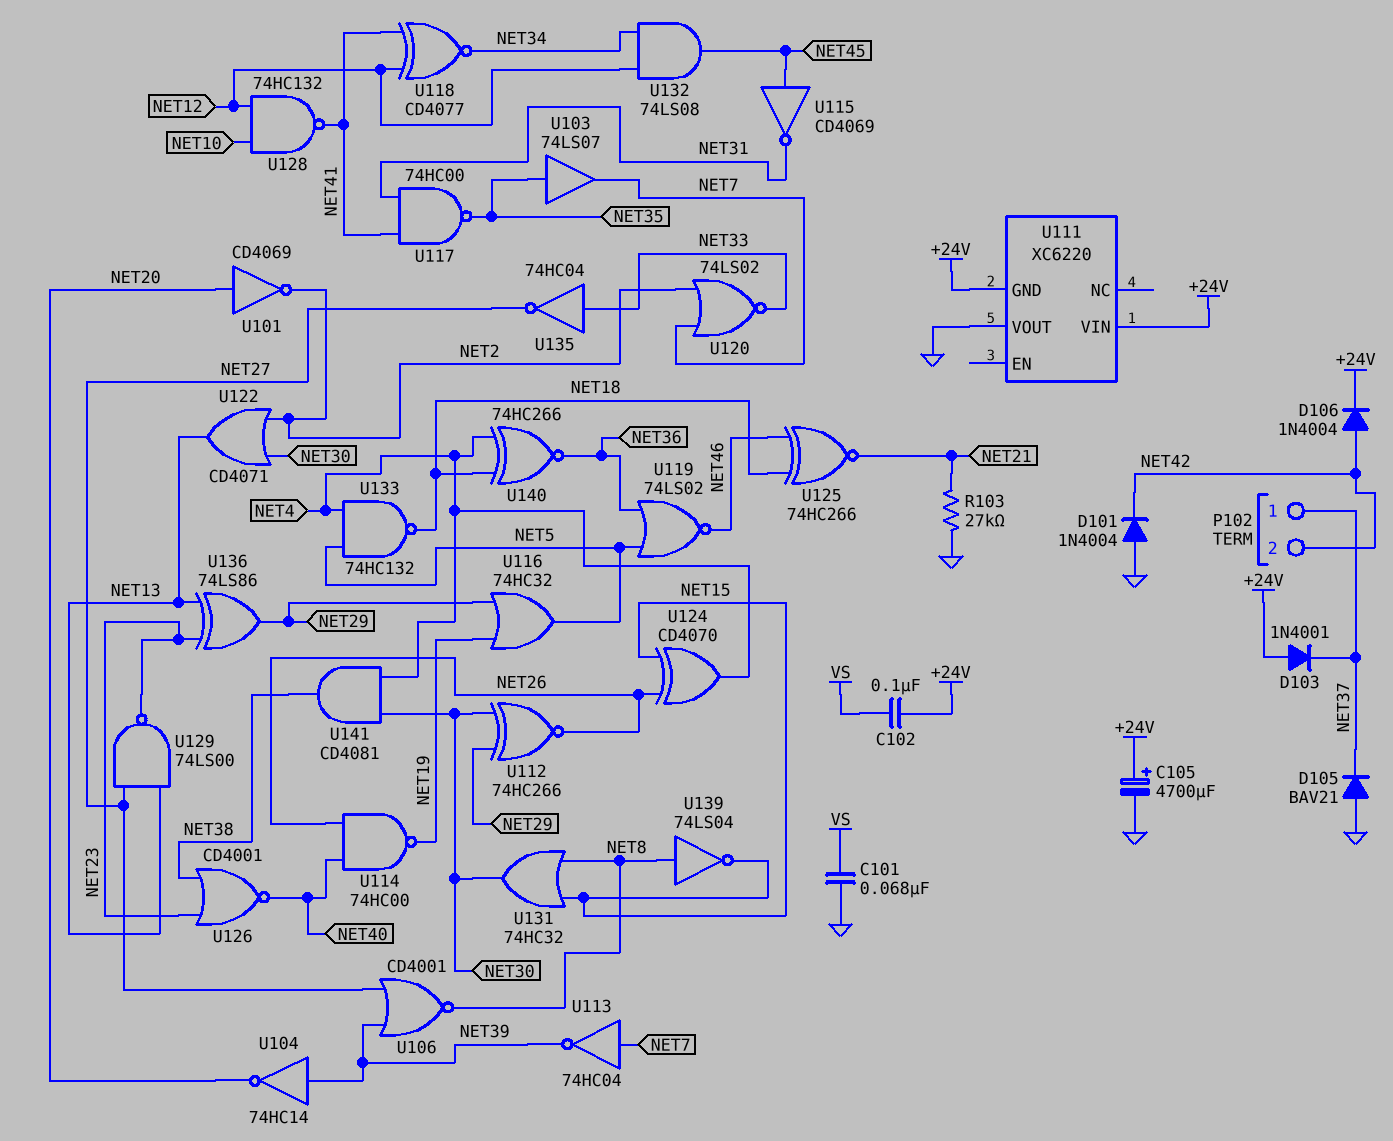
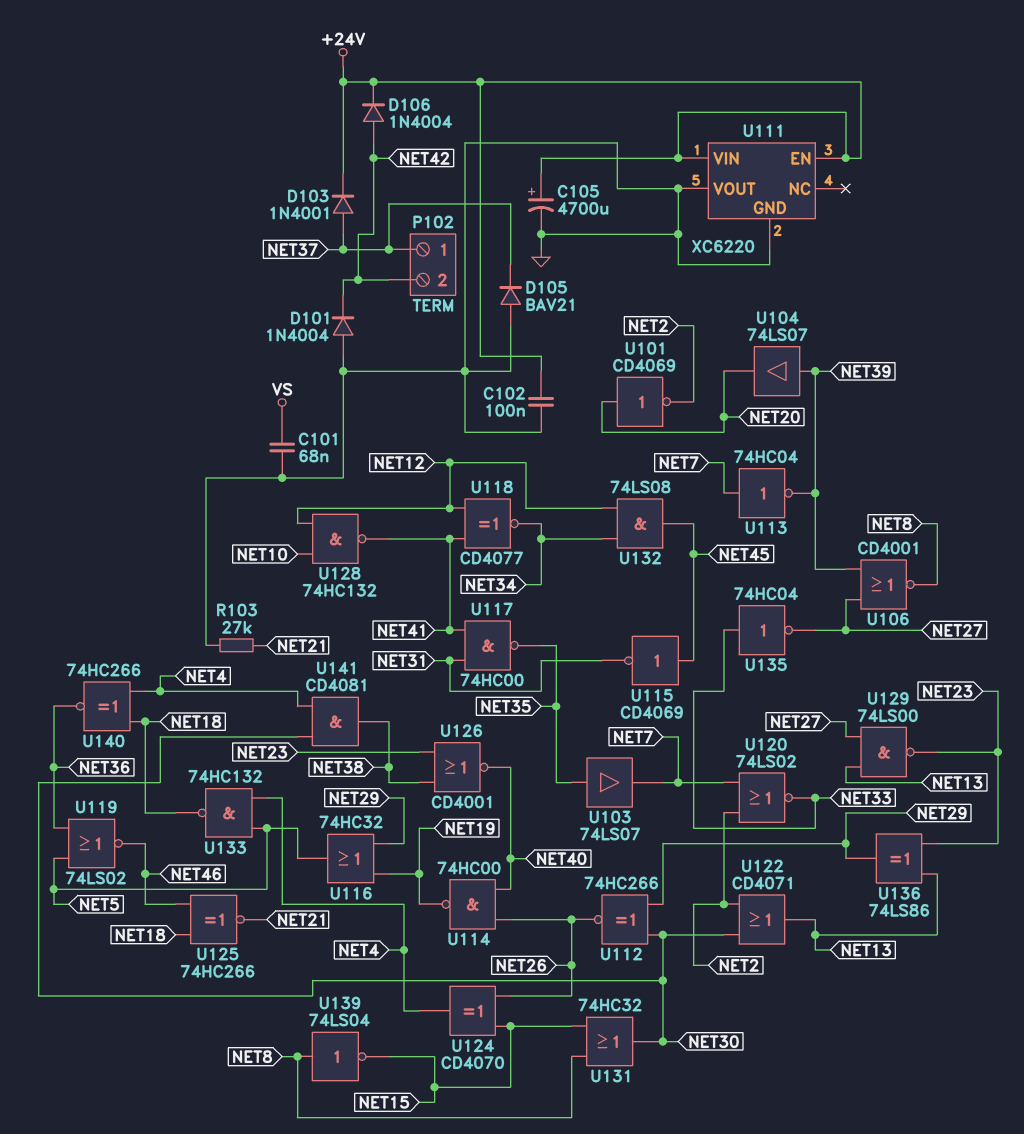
C102: 100nF (+24V, VS) -> 100nF (+24V, GND)
D103: diode 1N4001 (A +24V, K NET37) -> diode 1N4001 (A NET37, K +24V)
U104: NOT 74HC14 (in NET39, out NET20) -> buffer 74LS07 (in NET39, out NET20)
U111 pin EN: none -> +24V
U111 pin GND: +24V -> GND

